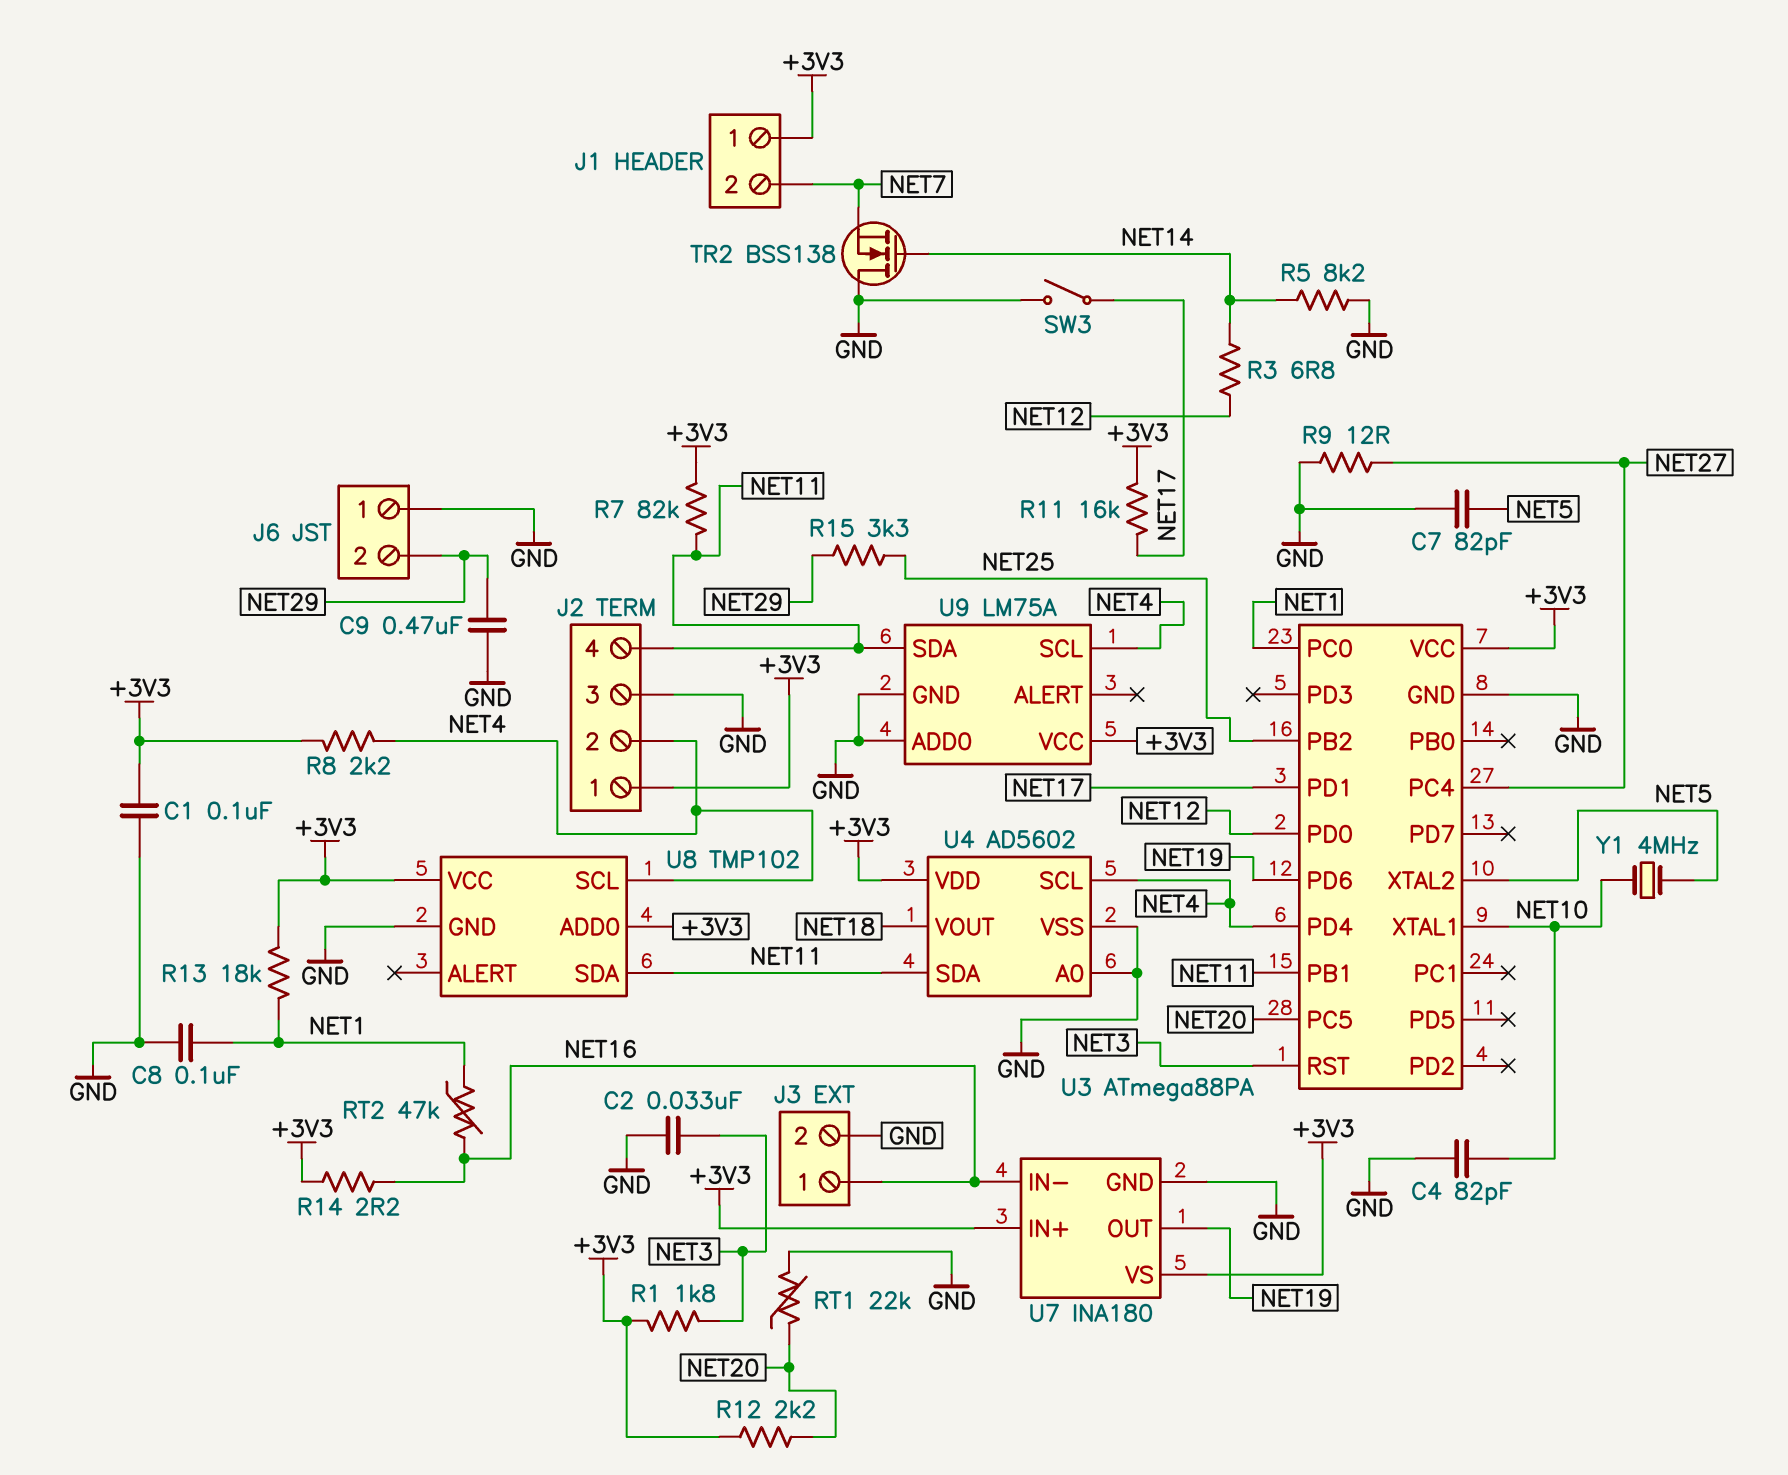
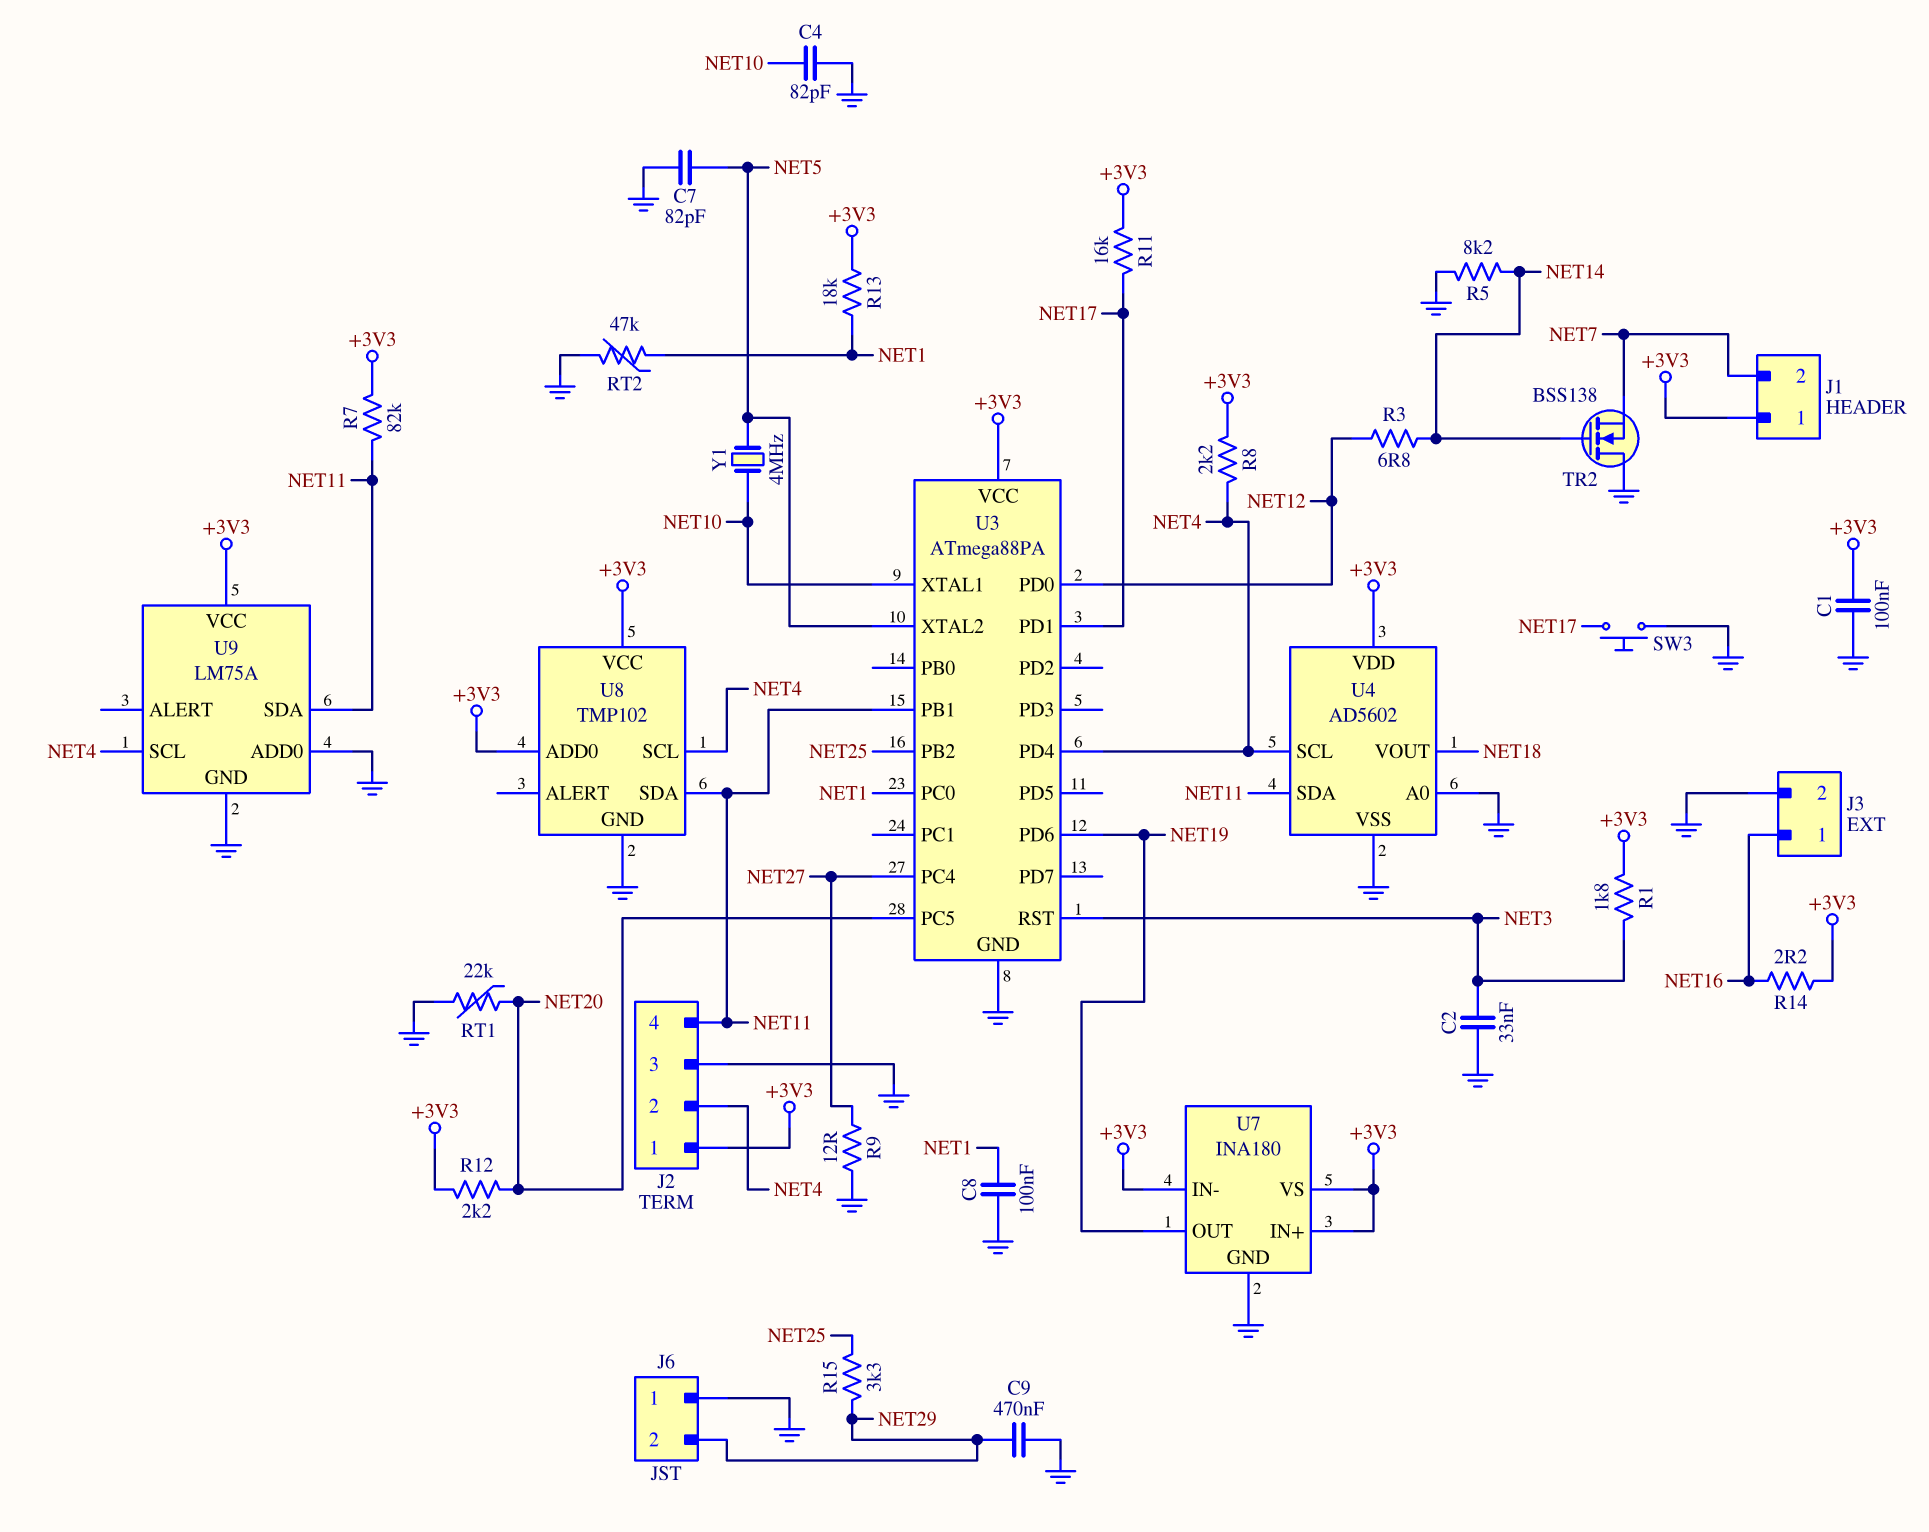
RT2: 47k (NET1, NET16) -> 47k (GND, NET1)
SW3: switch (GND, NET17) -> button (GND, NET17)
U7 pin IN-: NET16 -> +3V3

